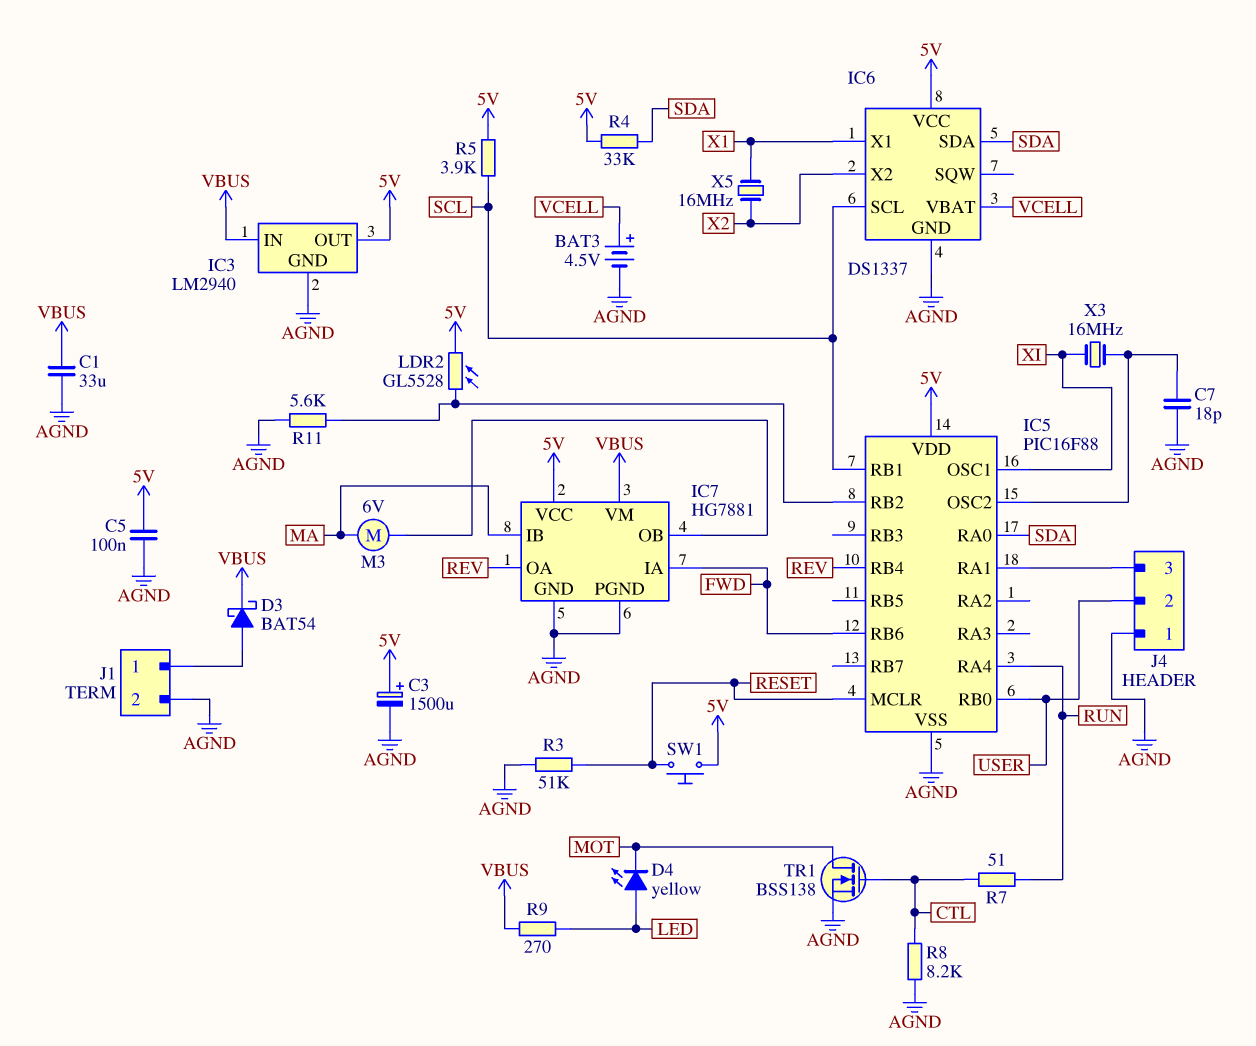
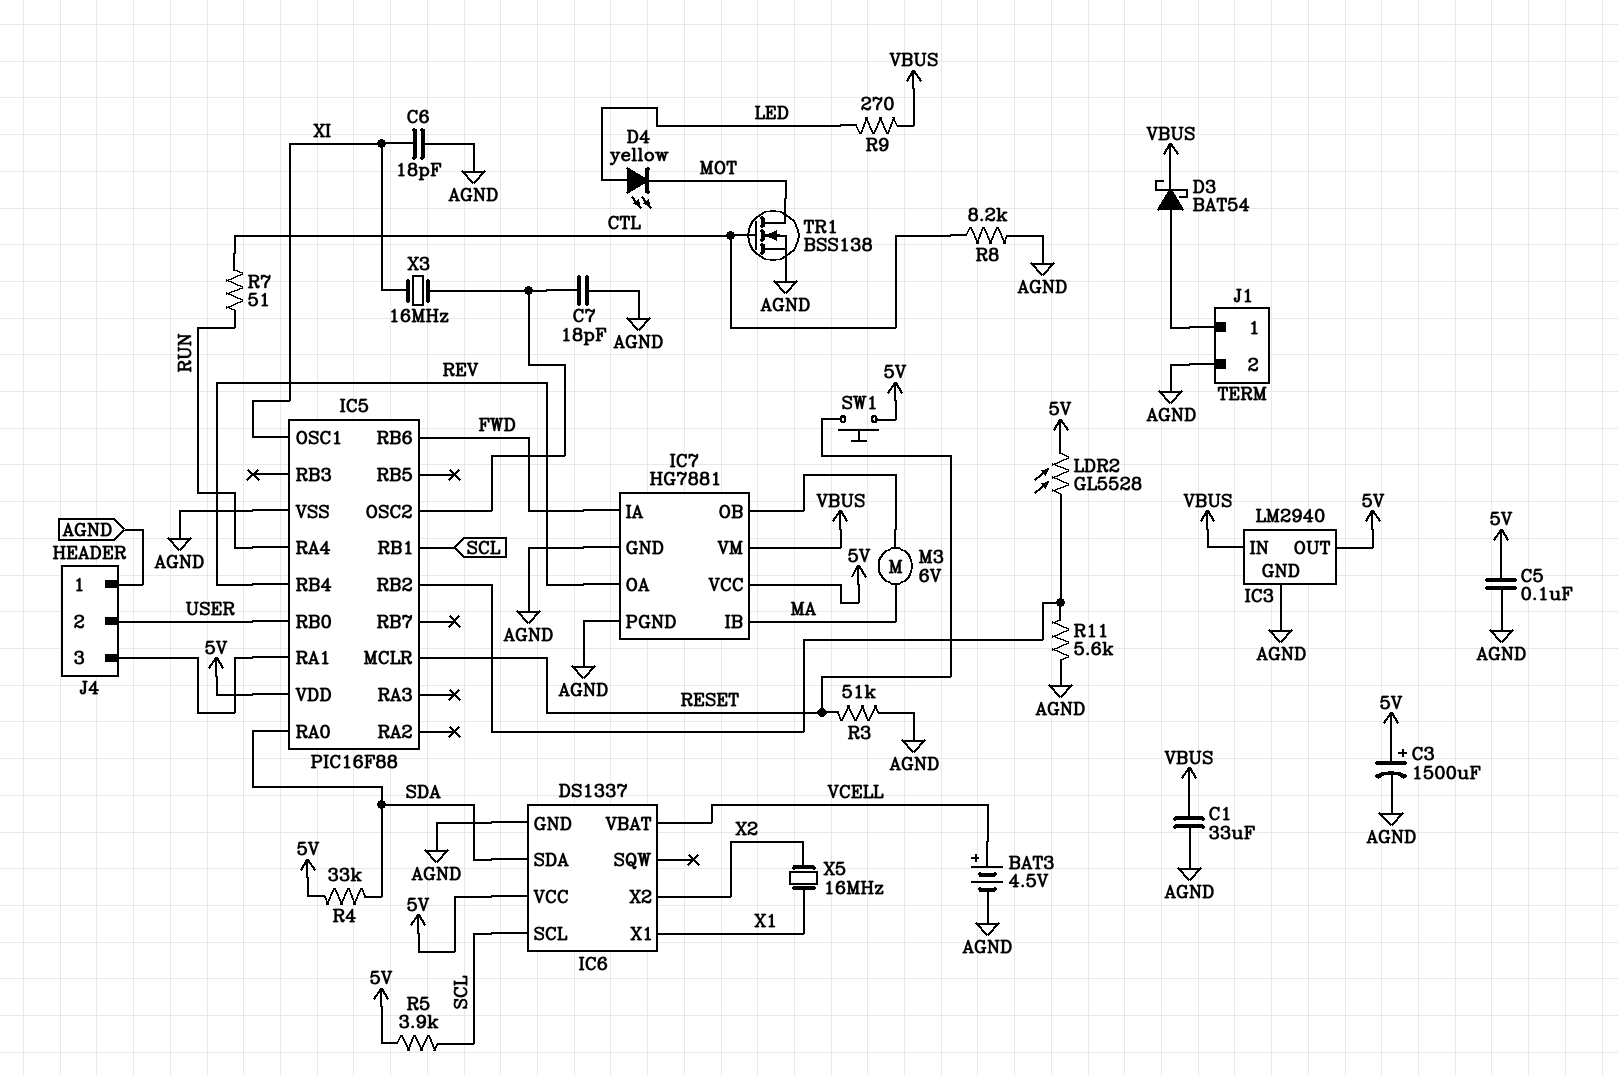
C6: none -> 18pF (AGND, XI)

